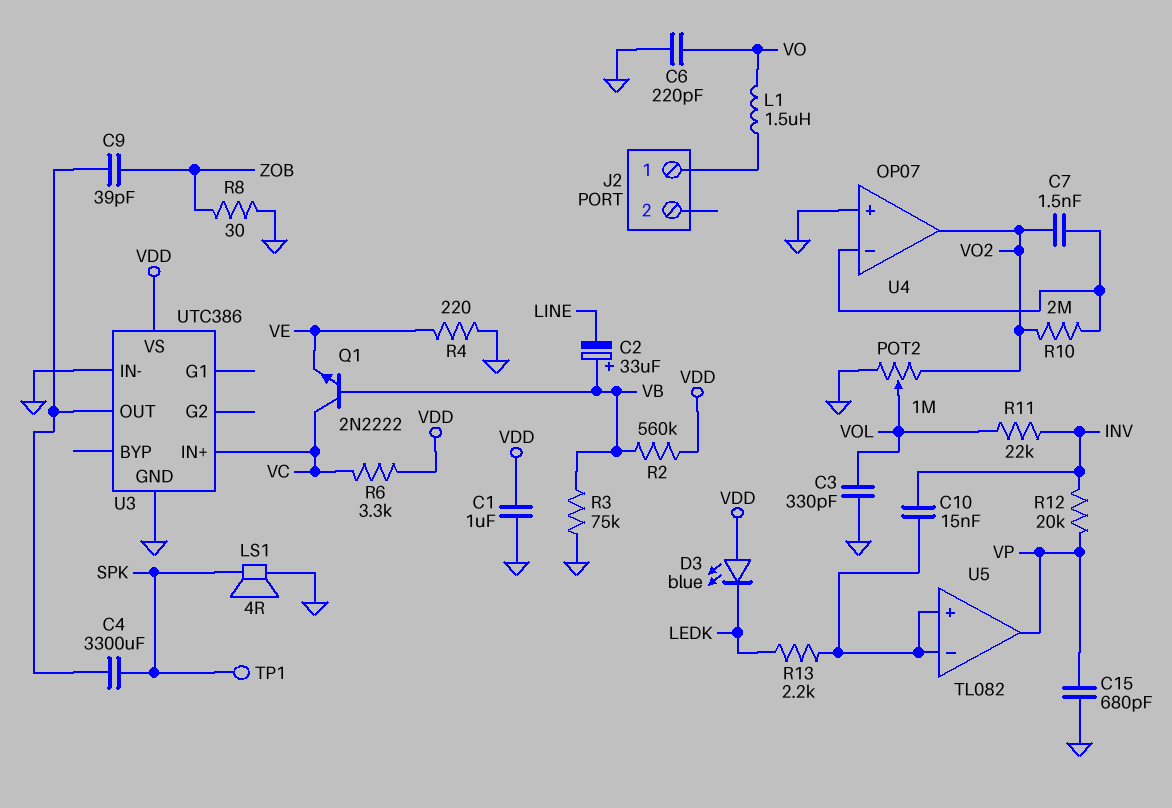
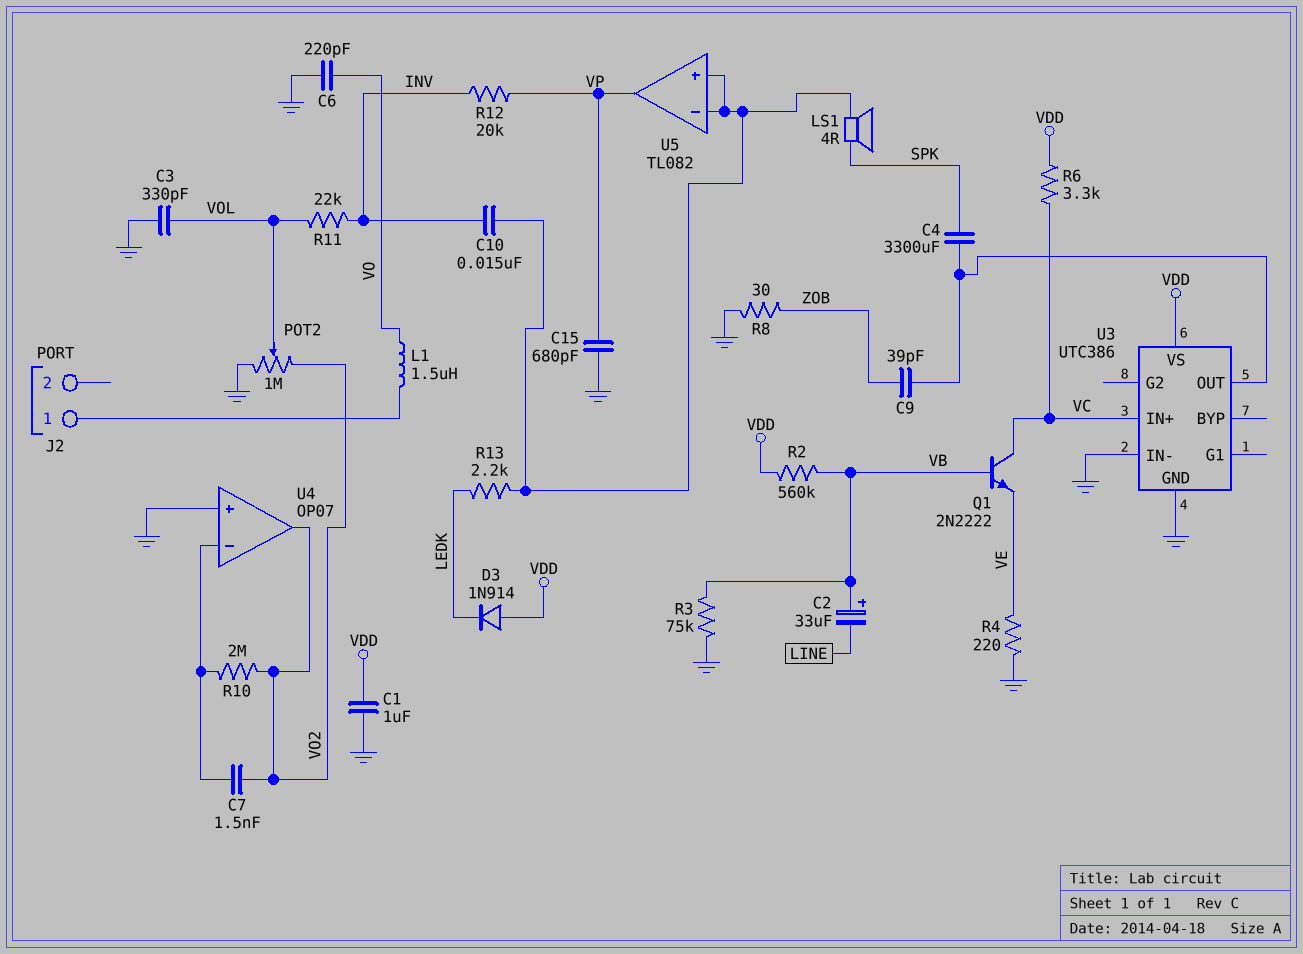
D3: LED blue (A VDD, K LEDK) -> diode 1N914 (A VDD, K LEDK)
LS1: speaker 4R (GND, SPK) -> speaker 4R (SPK, U5/in+)
TP1: test point (SPK) -> none

